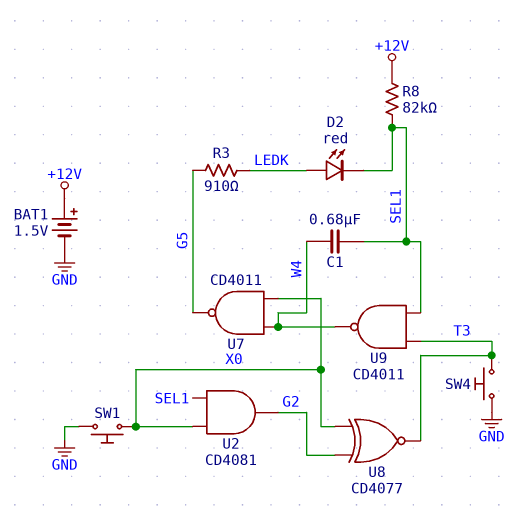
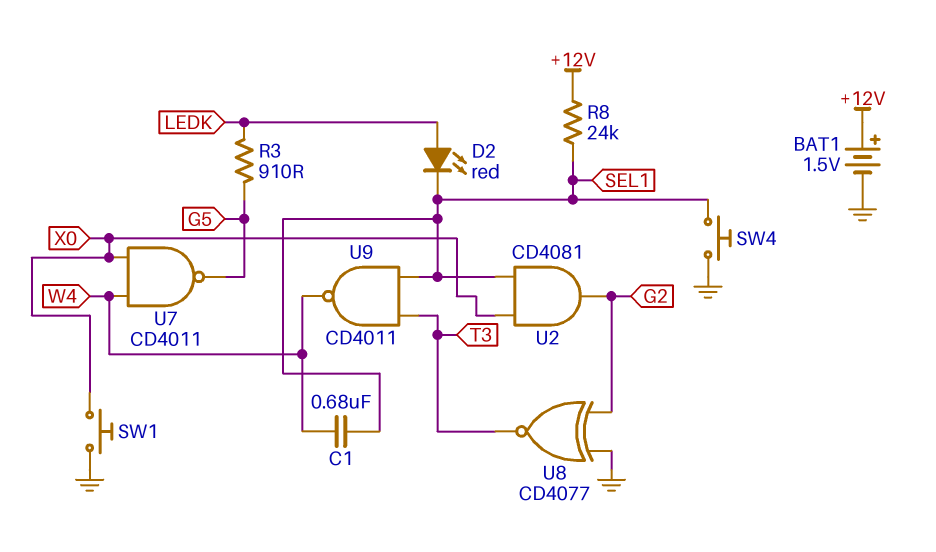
R8: 82k (+12V, SEL1) -> 24k (+12V, SEL1)
SW4: button (GND, T3) -> button (GND, SEL1)
U8: XNOR CD4077 (in G2, in X0, out T3) -> XNOR CD4077 (in G2, in GND, out T3)

